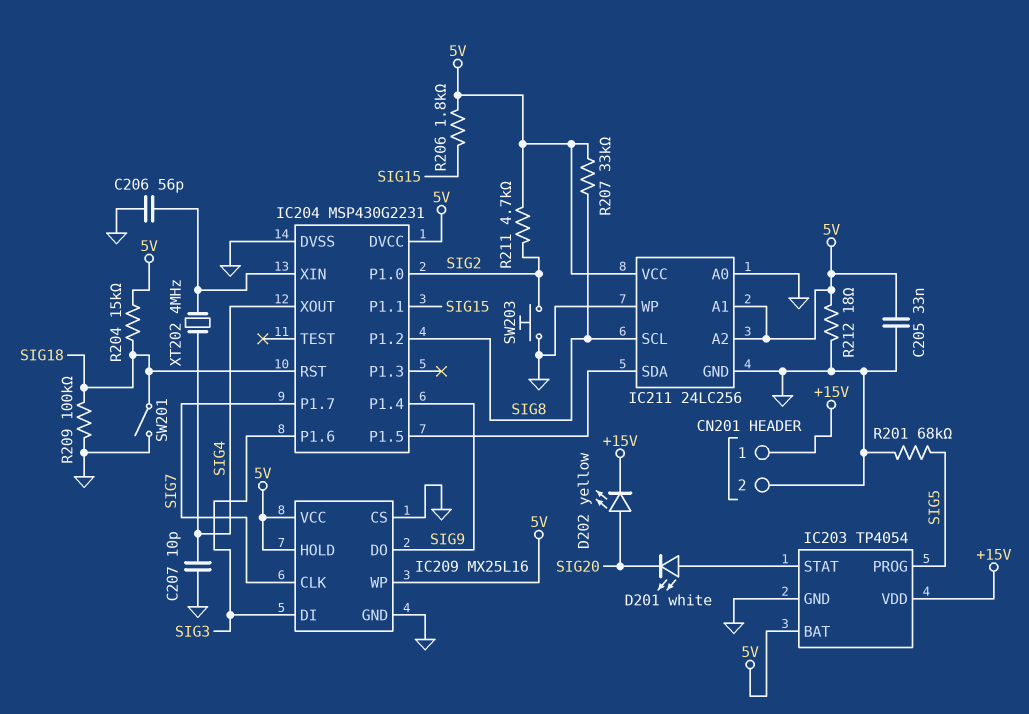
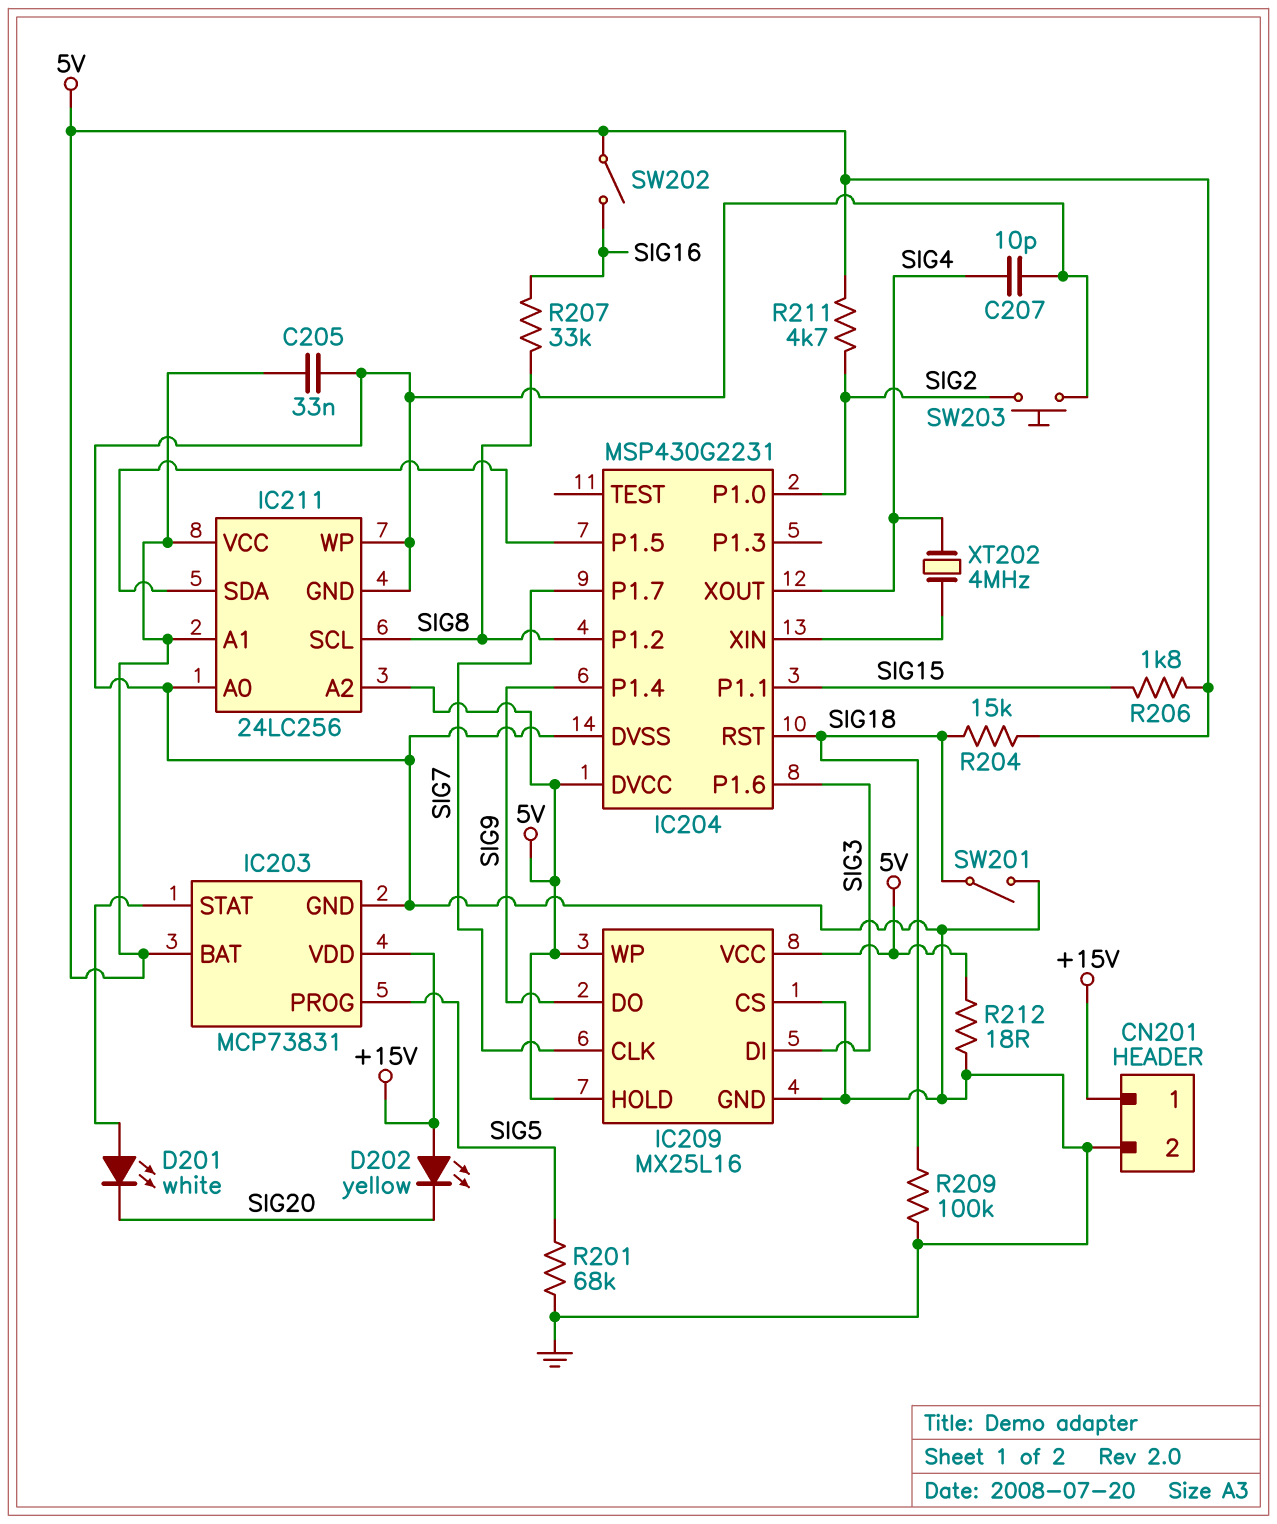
C206: 56pF (GND, IC204/XIN) -> none
D202: LED yellow (A SIG20, K +15V) -> LED yellow (A +15V, K SIG20)
IC203: TP4054 -> MCP73831
R207: 33k (5V, SIG8) -> 33k (SIG8, SIG16)
SW202: none -> switch (5V, SIG16)

